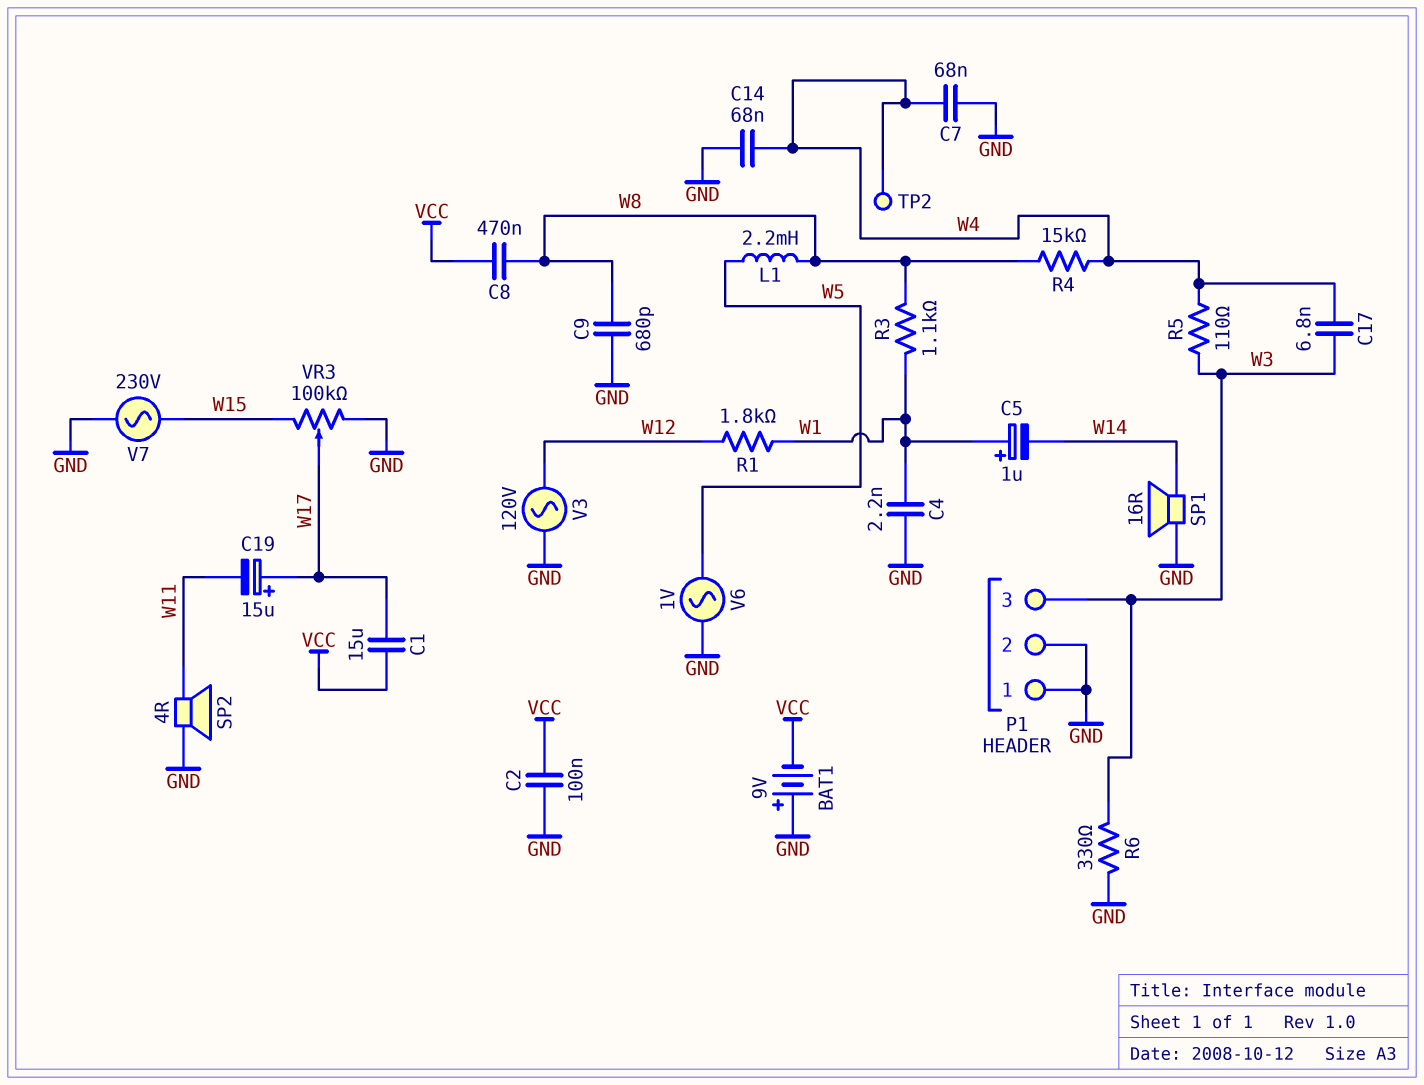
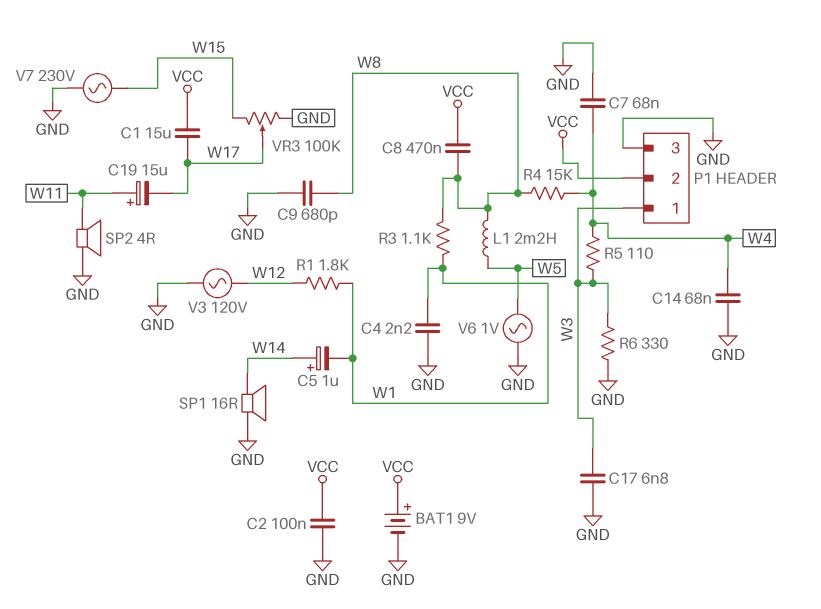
BAT1: 9V (plus GND, minus VCC) -> 9V (plus VCC, minus GND)
C5: 1uF (plus W1, minus W14) -> 1uF (plus W14, minus W1)
C17: 6.8nF (W3, W4) -> 6.8nF (GND, W3)
C19: 15uF (plus W17, minus W11) -> 15uF (plus W11, minus W17)
P1 pin 1: GND -> W3
P1 pin 2: GND -> VCC
P1 pin 3: W3 -> GND
TP2: test point (W4) -> none

